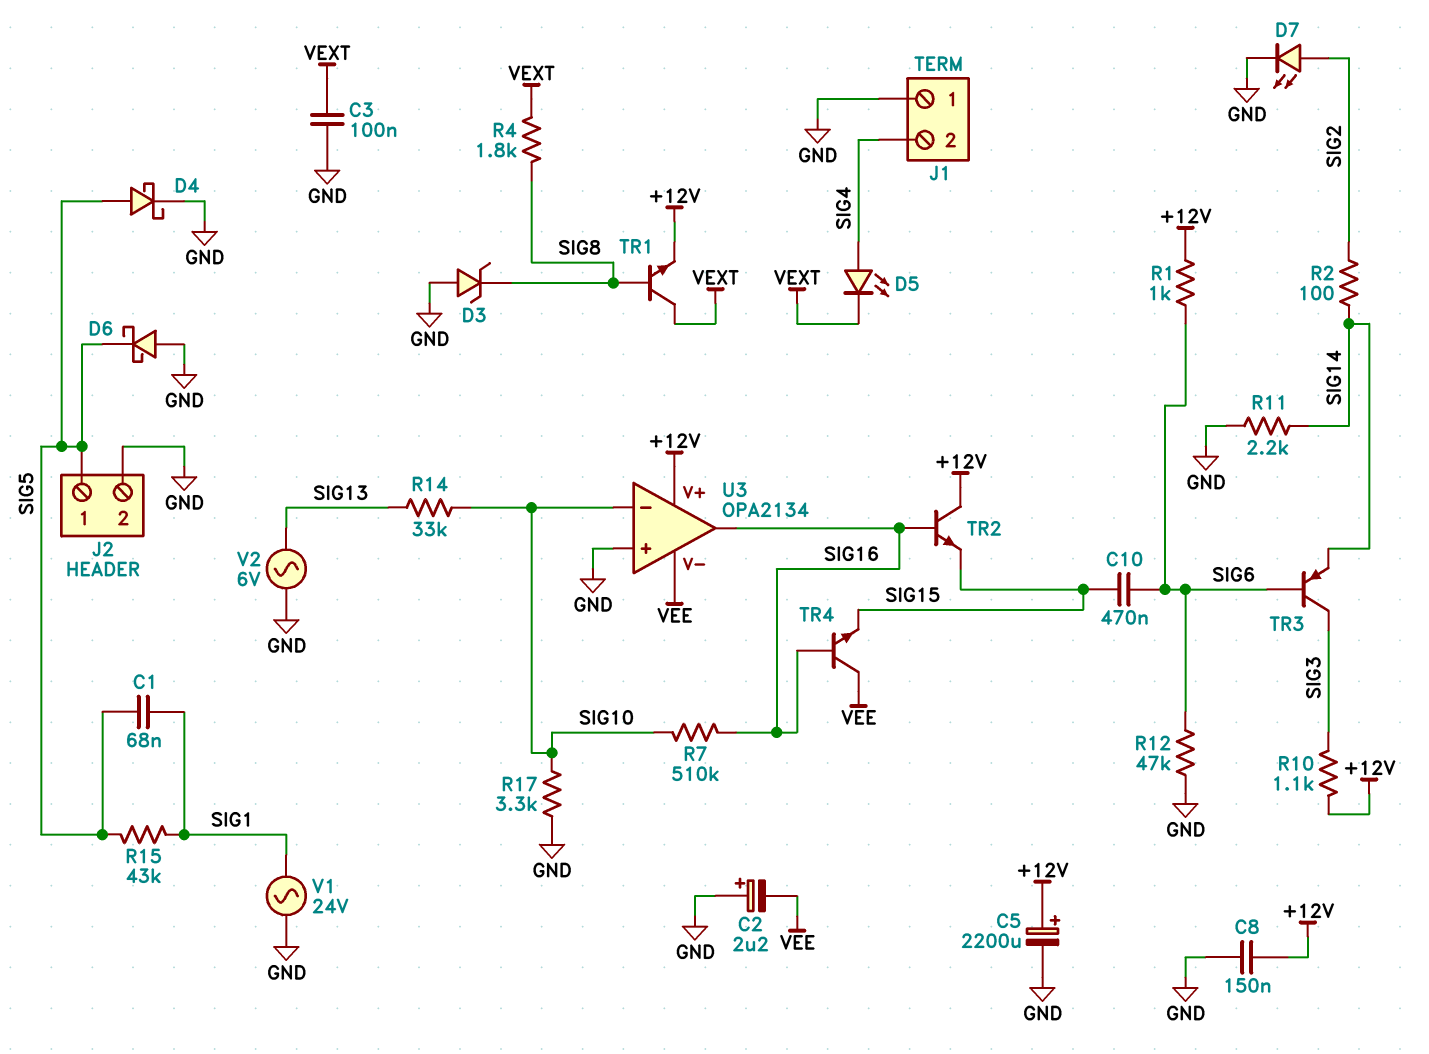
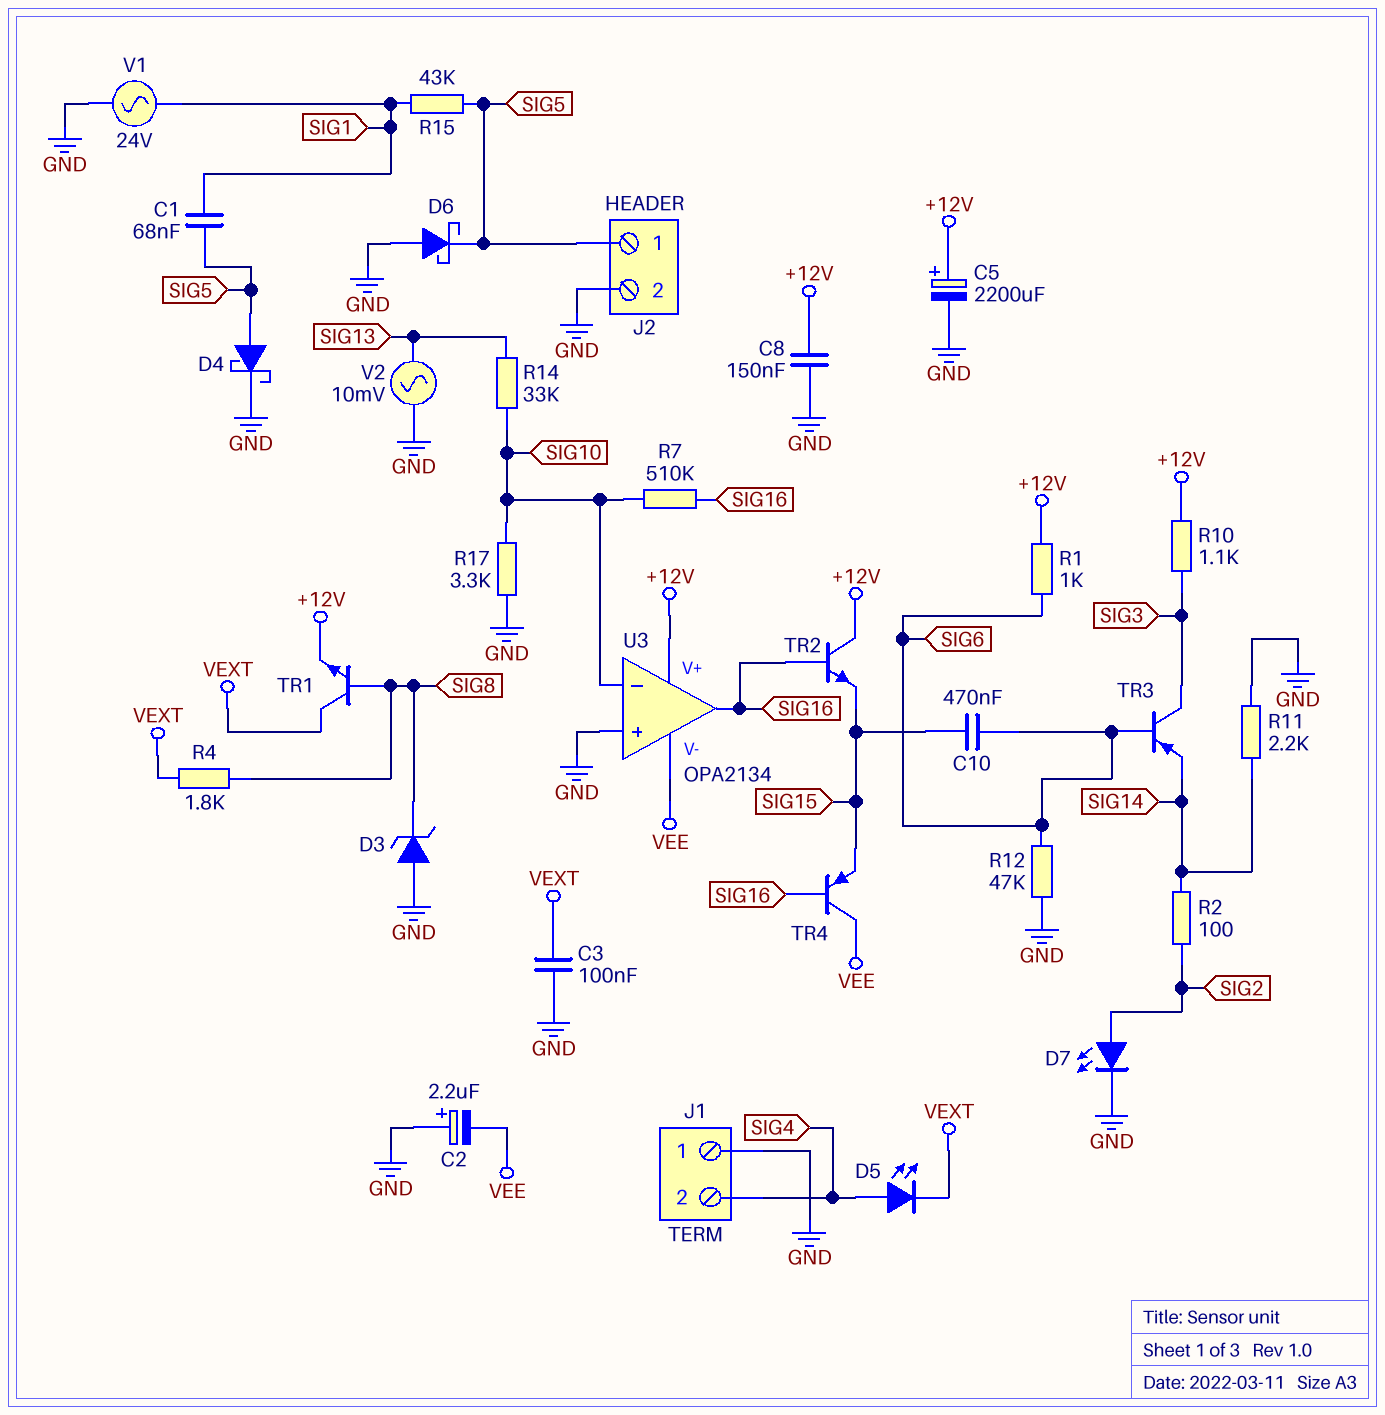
TR4: NPN (B SIG16, C VEE, E SIG15) -> PNP (B SIG16, C VEE, E SIG15)
V2: AC 6V (GND, SIG13) -> AC 10mV (GND, SIG13)

